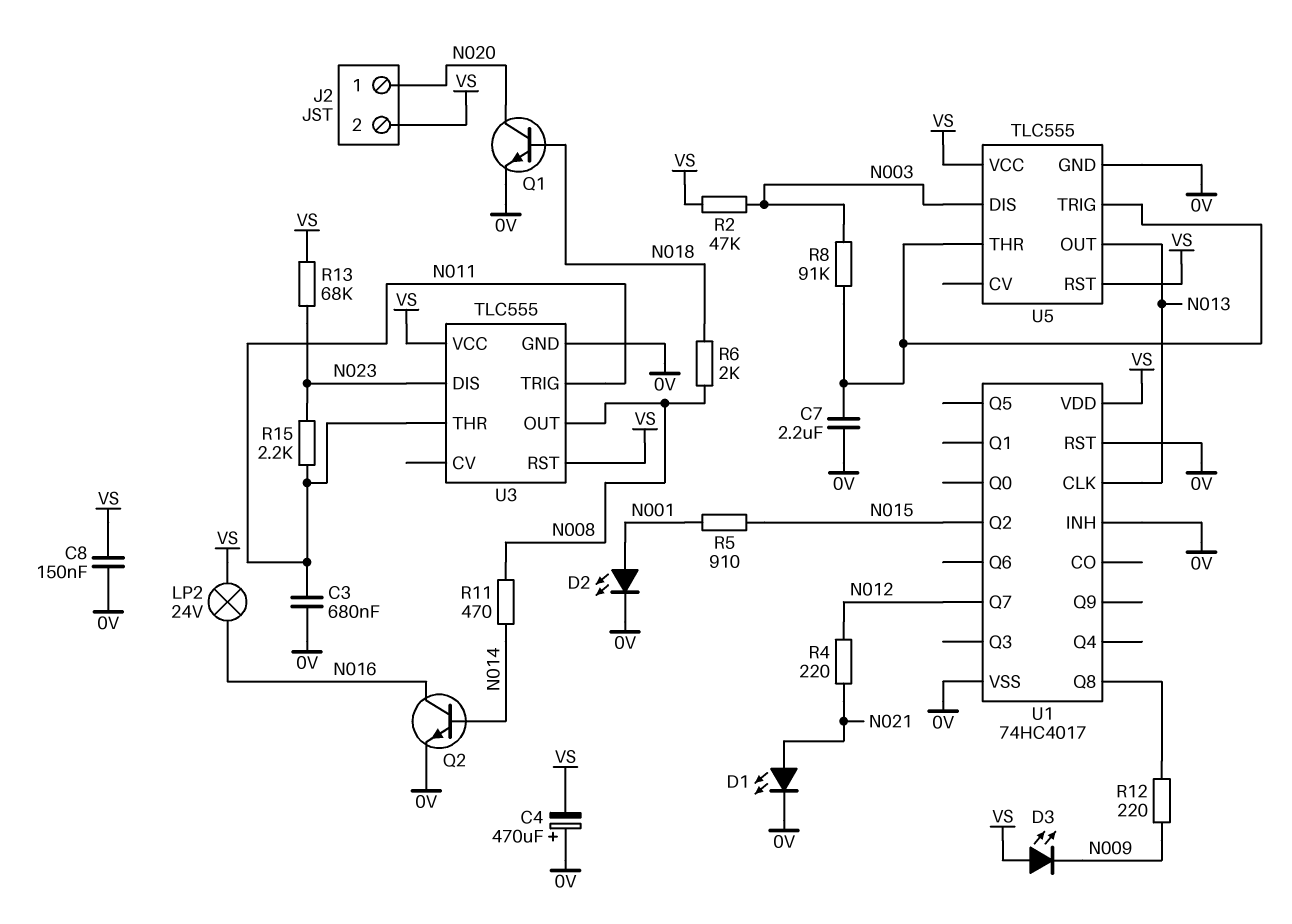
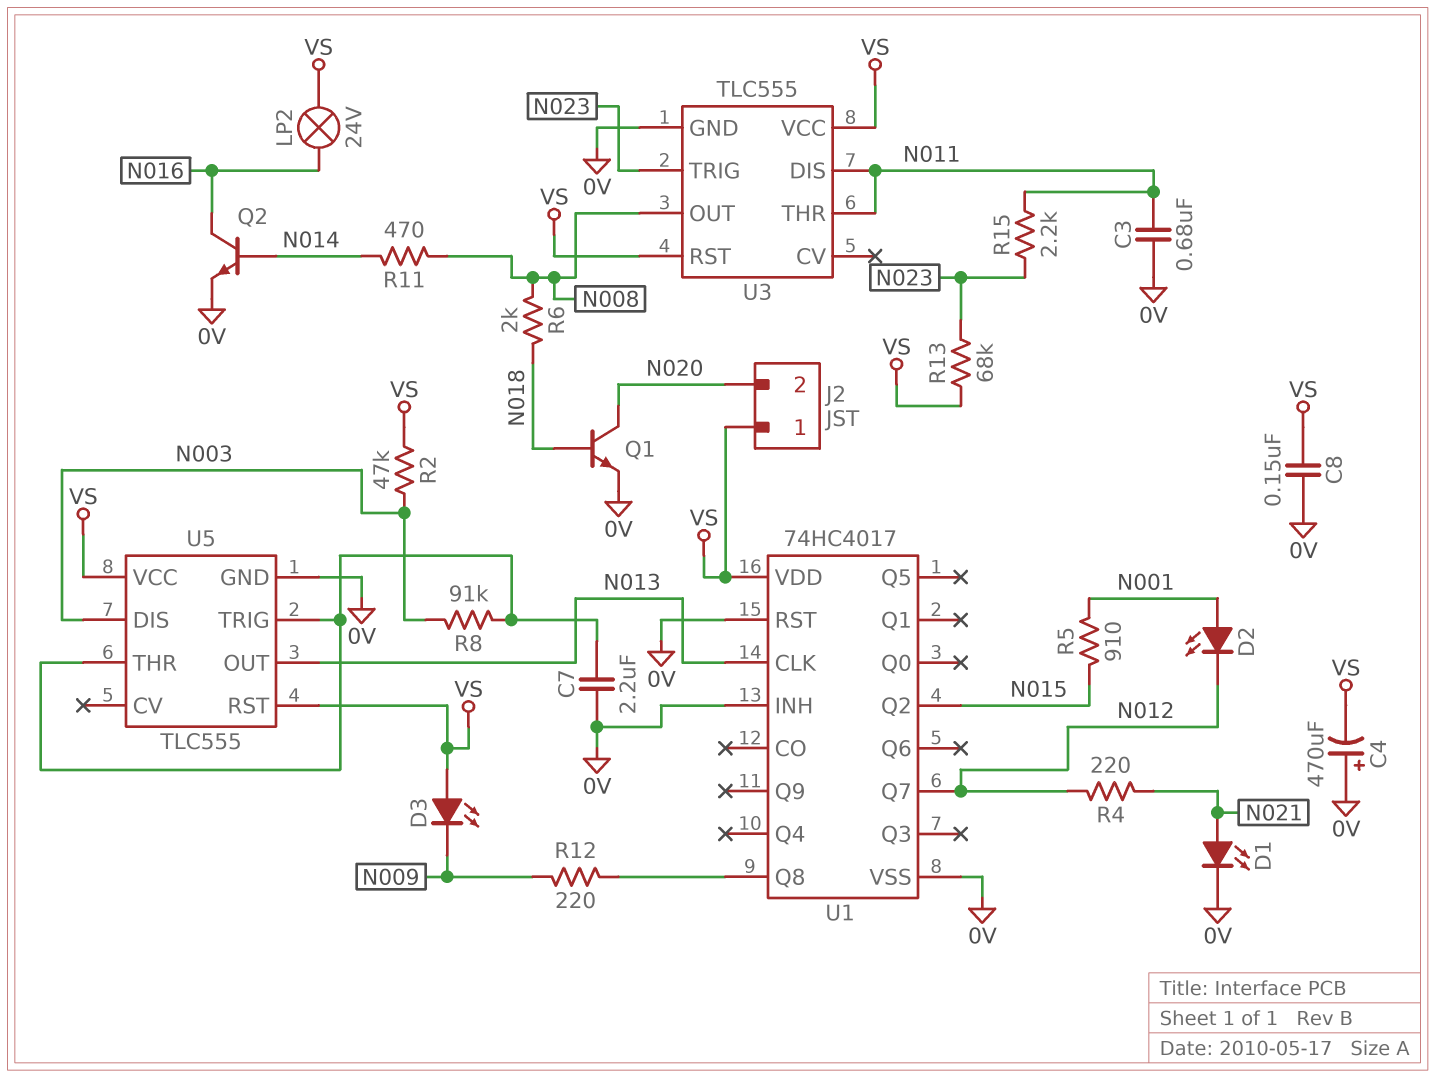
D2: LED (A N001, K 0V) -> LED (A N001, K N012)
J2 pin 1: N020 -> VS
J2 pin 2: VS -> N020
U3 pin DIS: N023 -> N011
U3 pin TRIG: N011 -> N023

